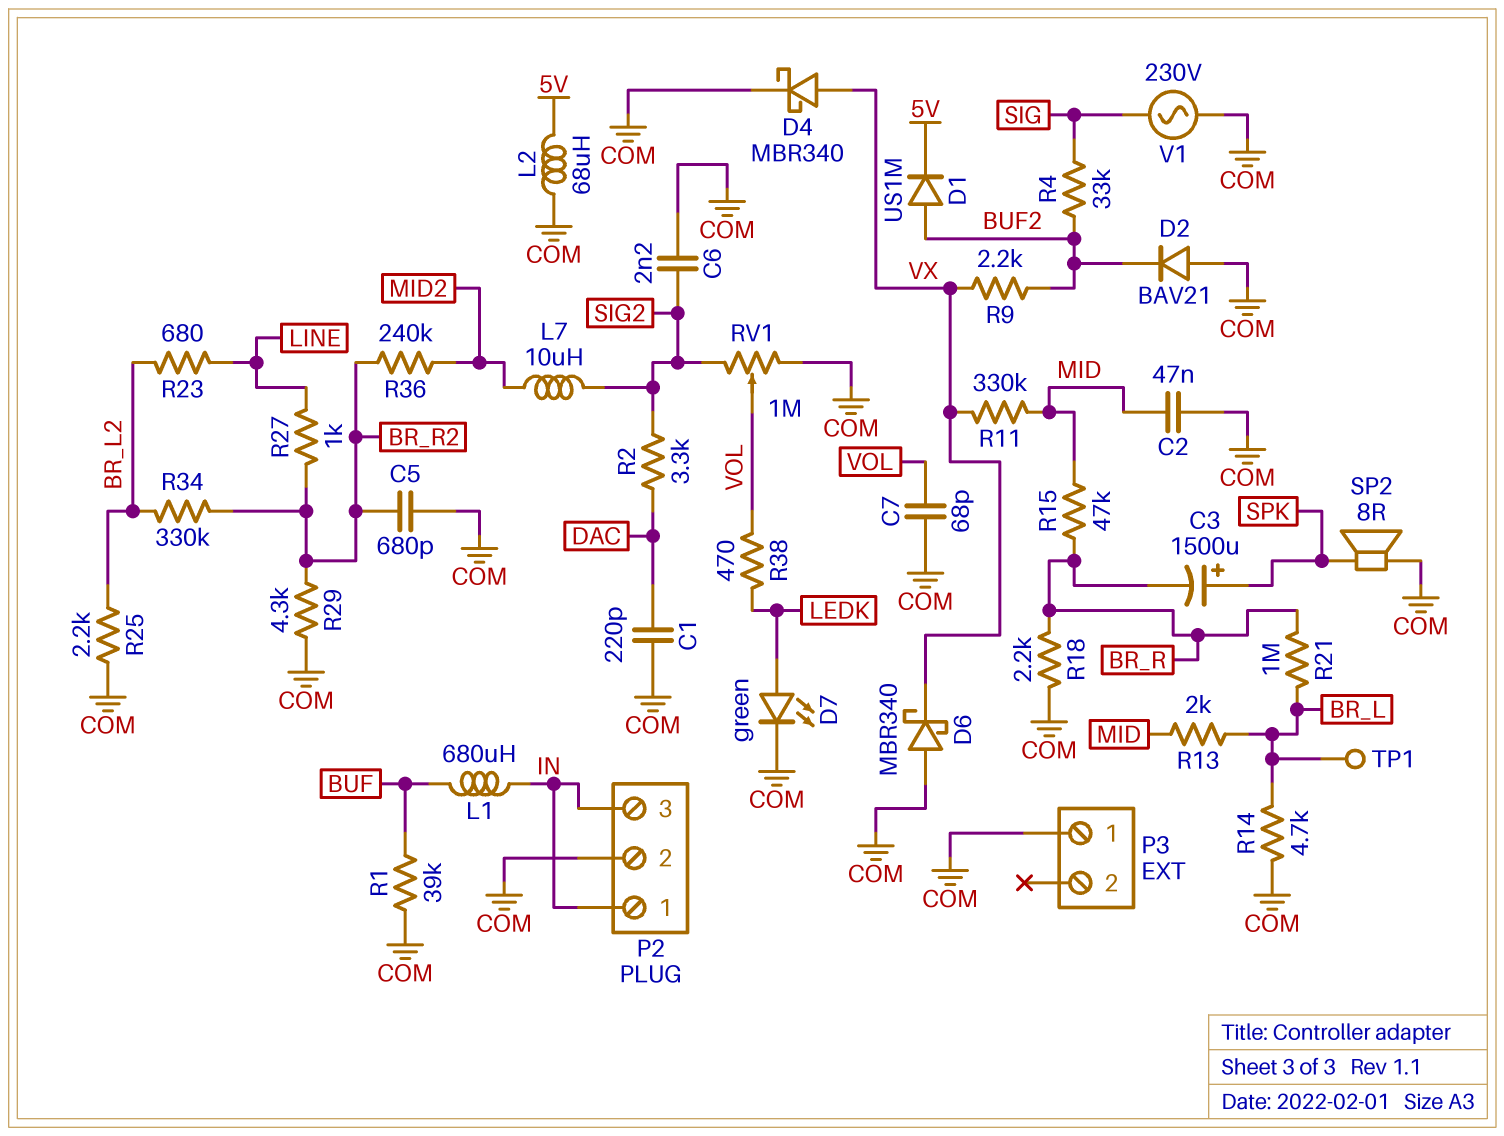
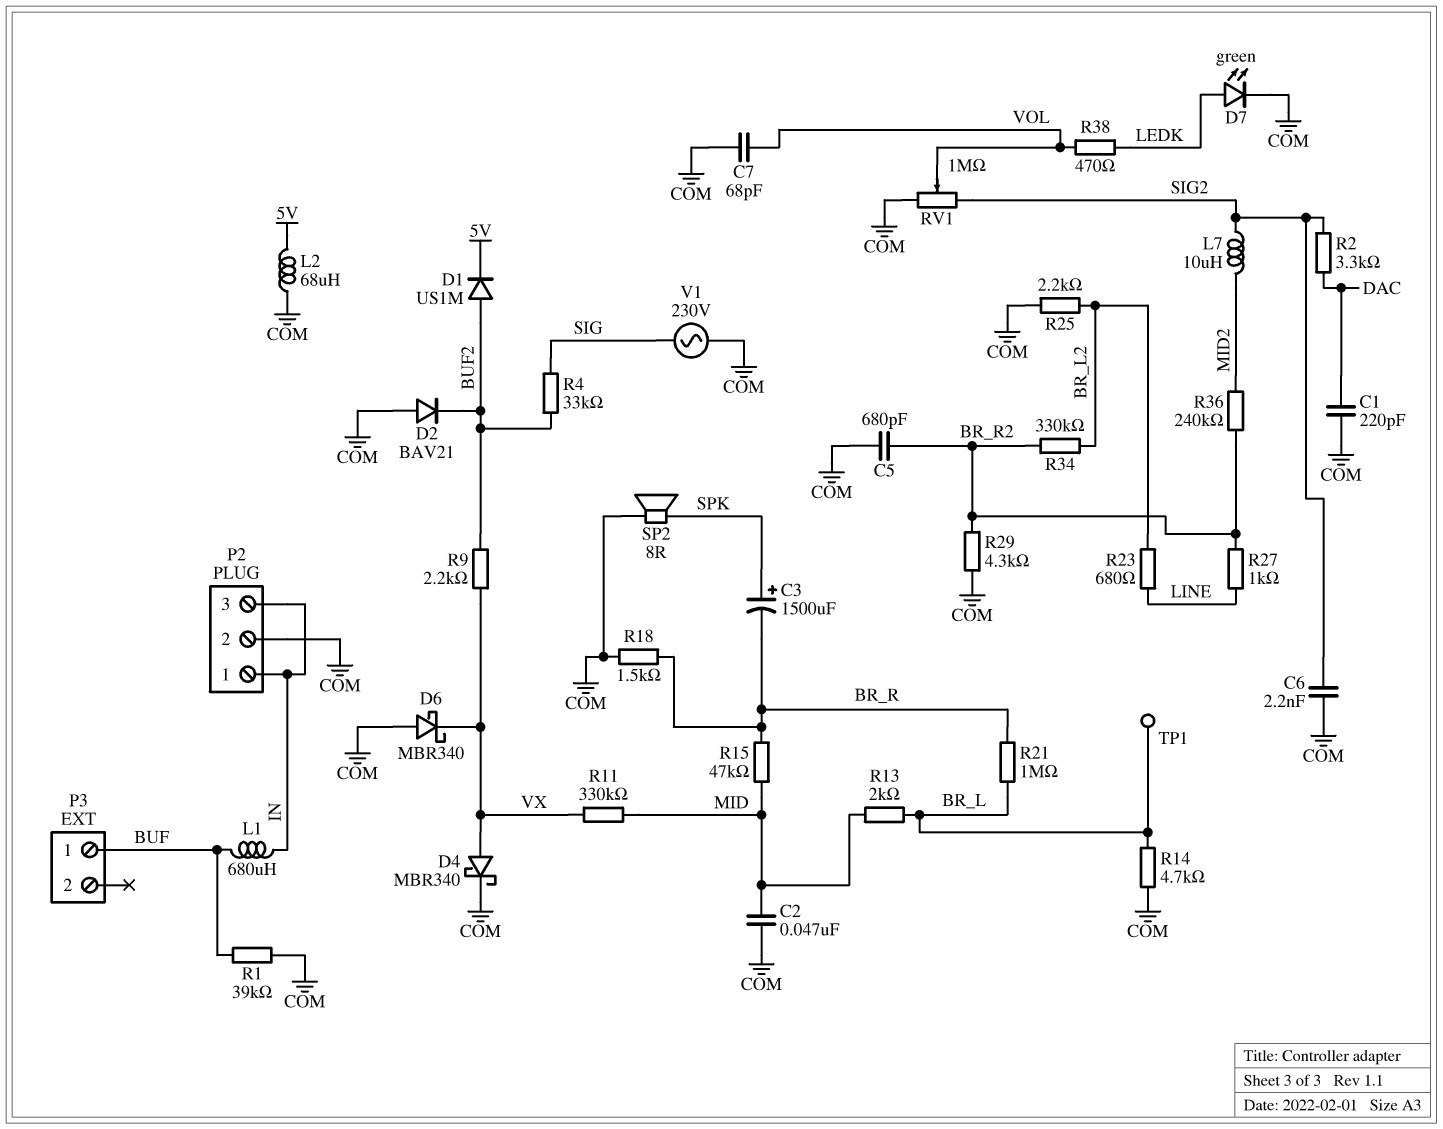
P3 pin 1: COM -> BUF
R18: 2.2k (BR_R, COM) -> 1.5k (BR_R, COM)

